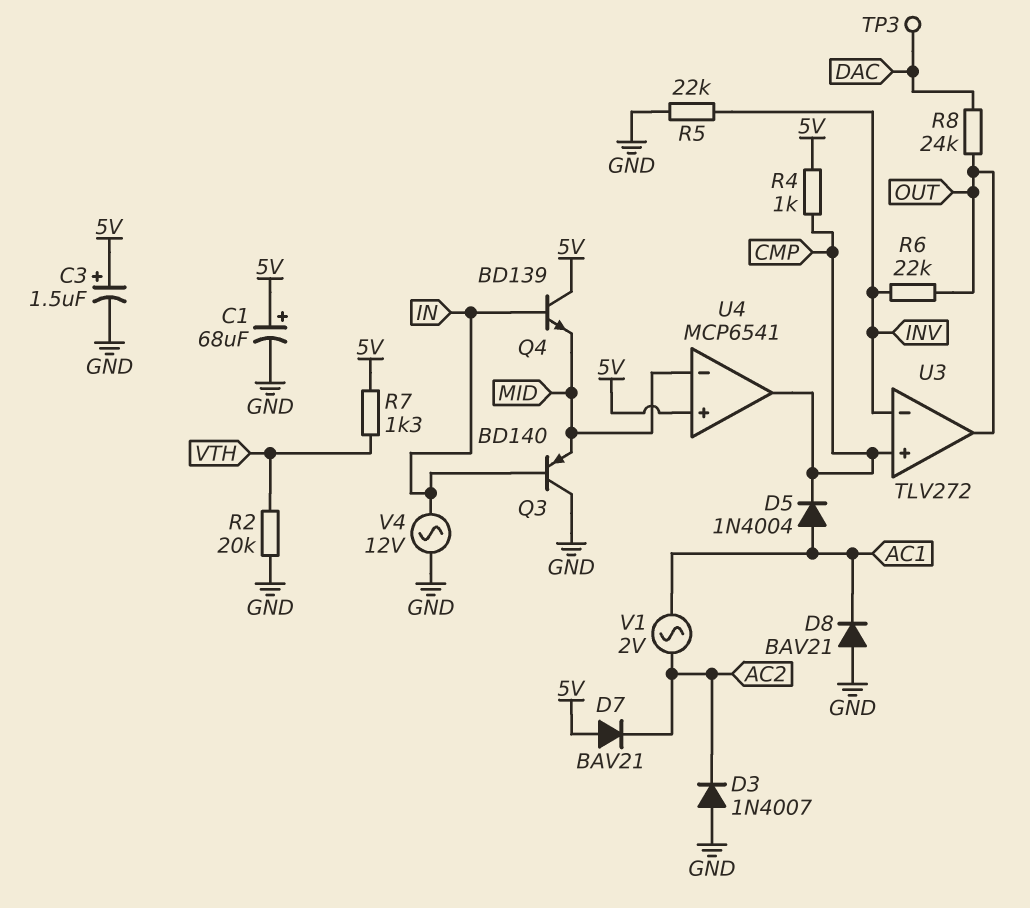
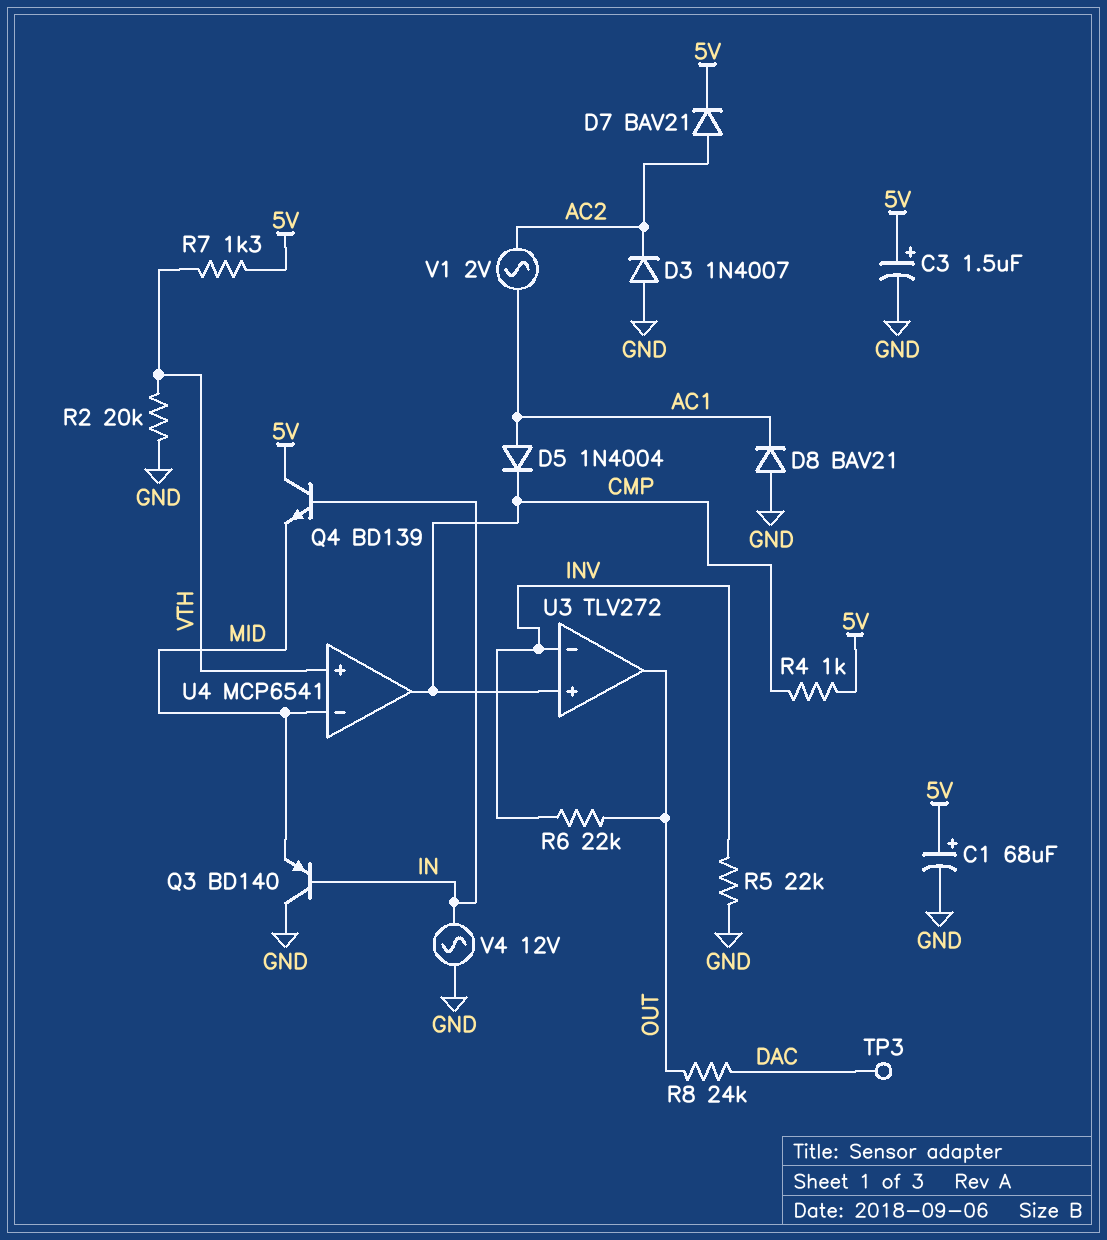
D7: diode BAV21 (A 5V, K AC2) -> diode BAV21 (A AC2, K 5V)
U4 pin in+: 5V -> VTH

